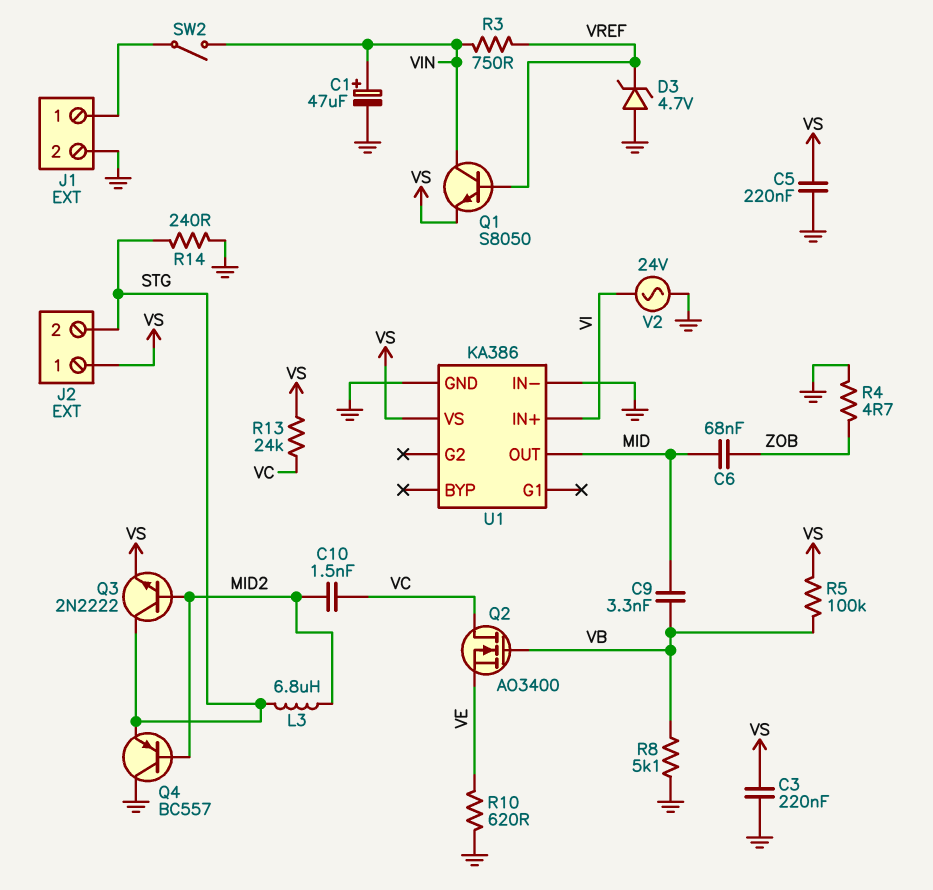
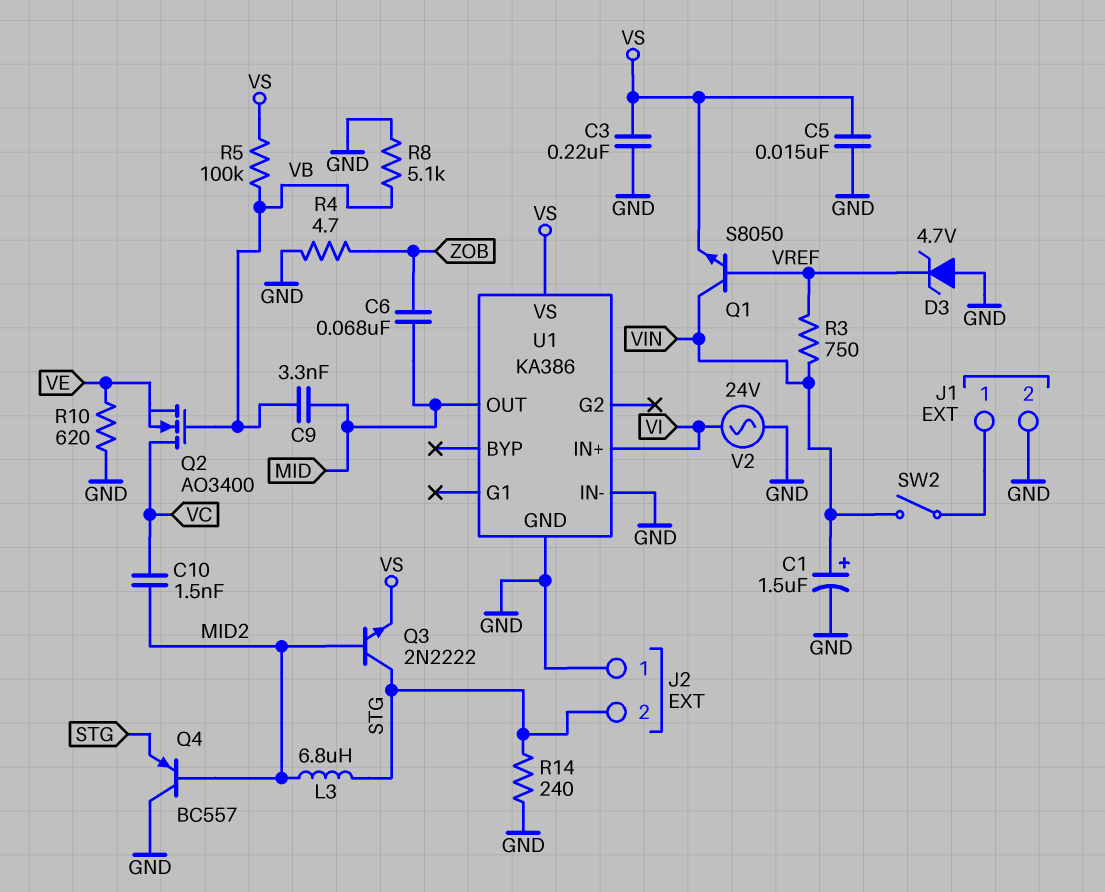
C1: 47uF (plus VIN, minus GND) -> 1.5uF (plus VIN, minus GND)
C5: 220nF (GND, VS) -> 15nF (GND, VS)
J2 pin 1: VS -> GND
R13: 24k (VC, VS) -> none

